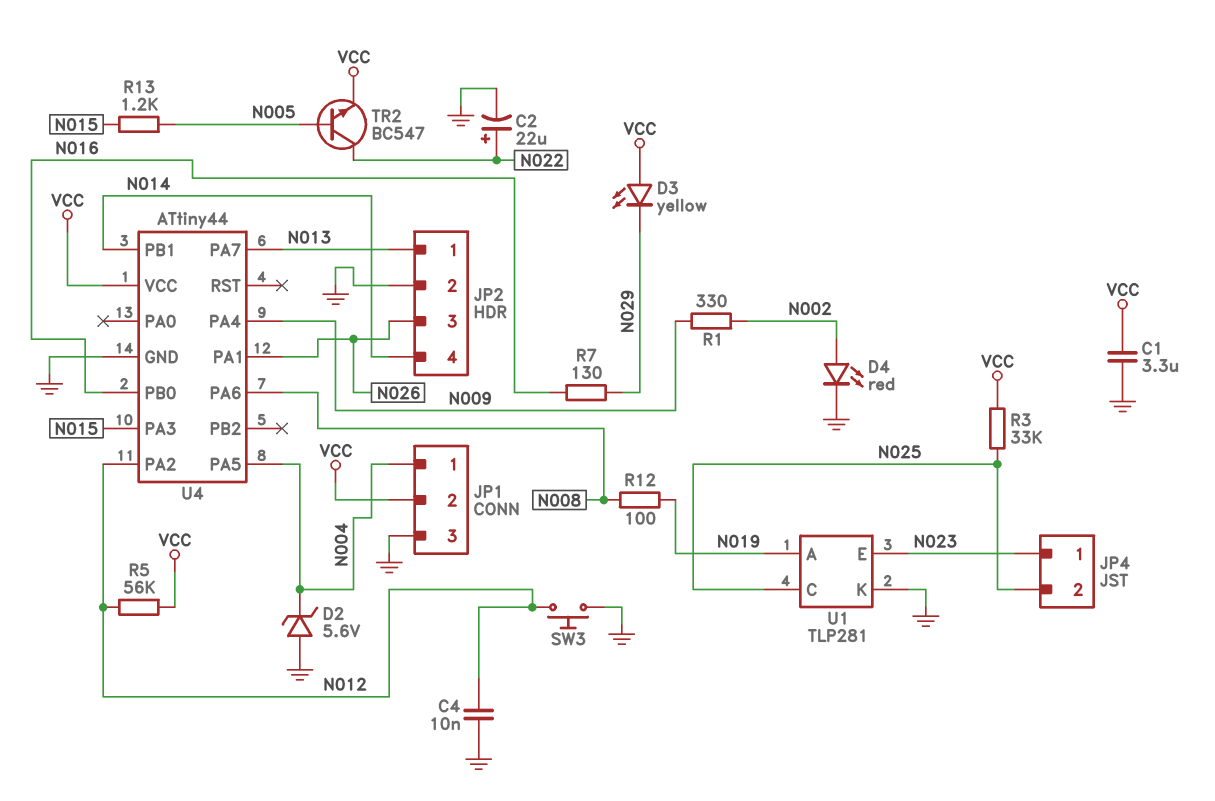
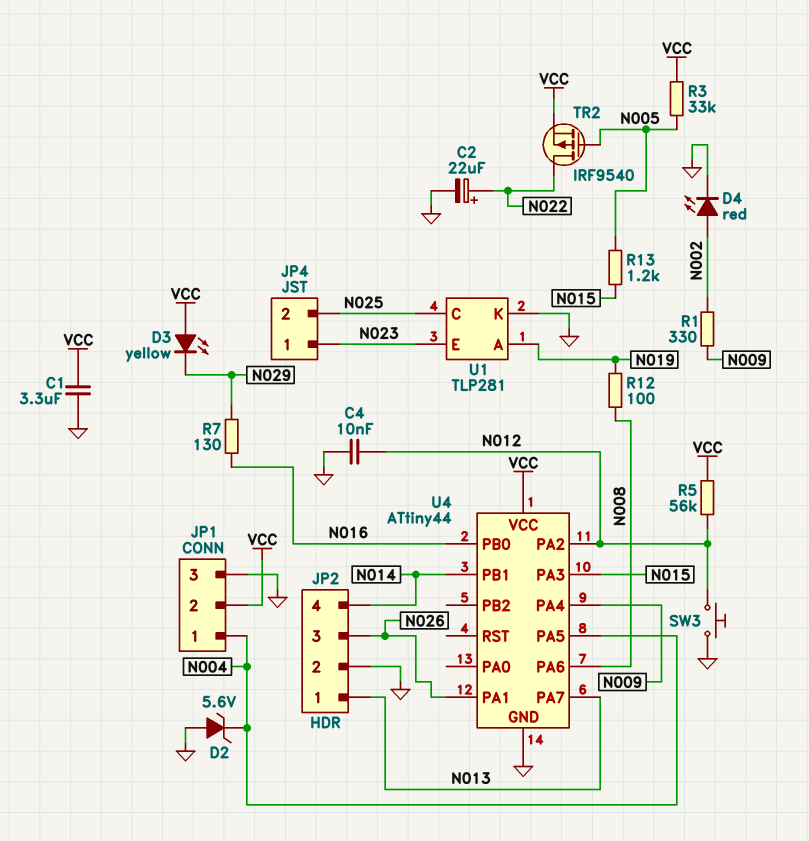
R3: 33k (N025, VCC) -> 33k (N005, VCC)
TR2: NPN BC547 (B N005, C N022, E VCC) -> PMOS IRF9540 (G N005, D N022, S VCC)

